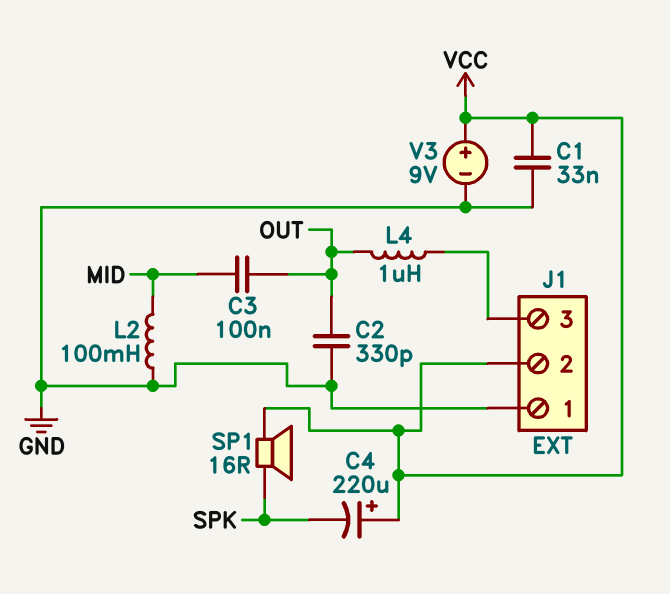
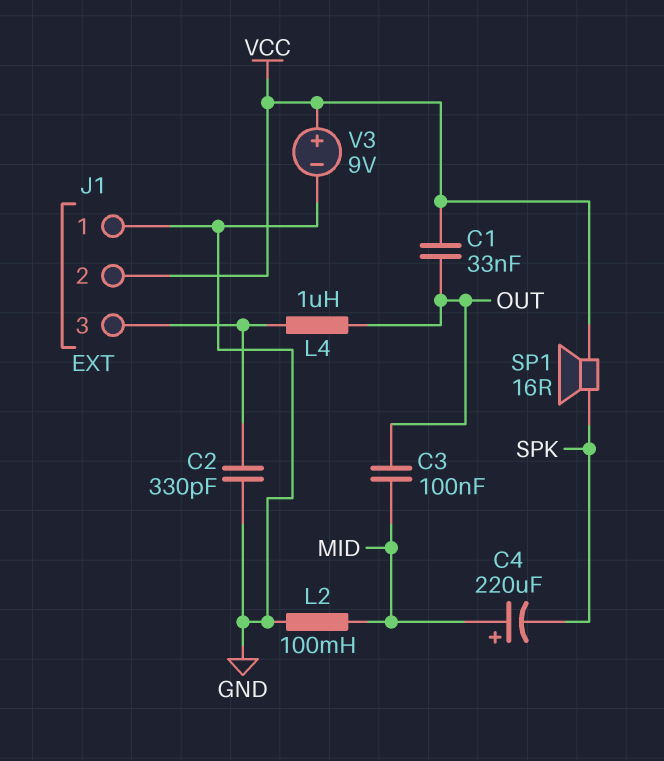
C1: 33nF (GND, VCC) -> 33nF (OUT, VCC)
C2: 330pF (GND, OUT) -> 330pF (GND, J1/3)
C4: 220uF (plus VCC, minus SPK) -> 220uF (plus MID, minus SPK)

